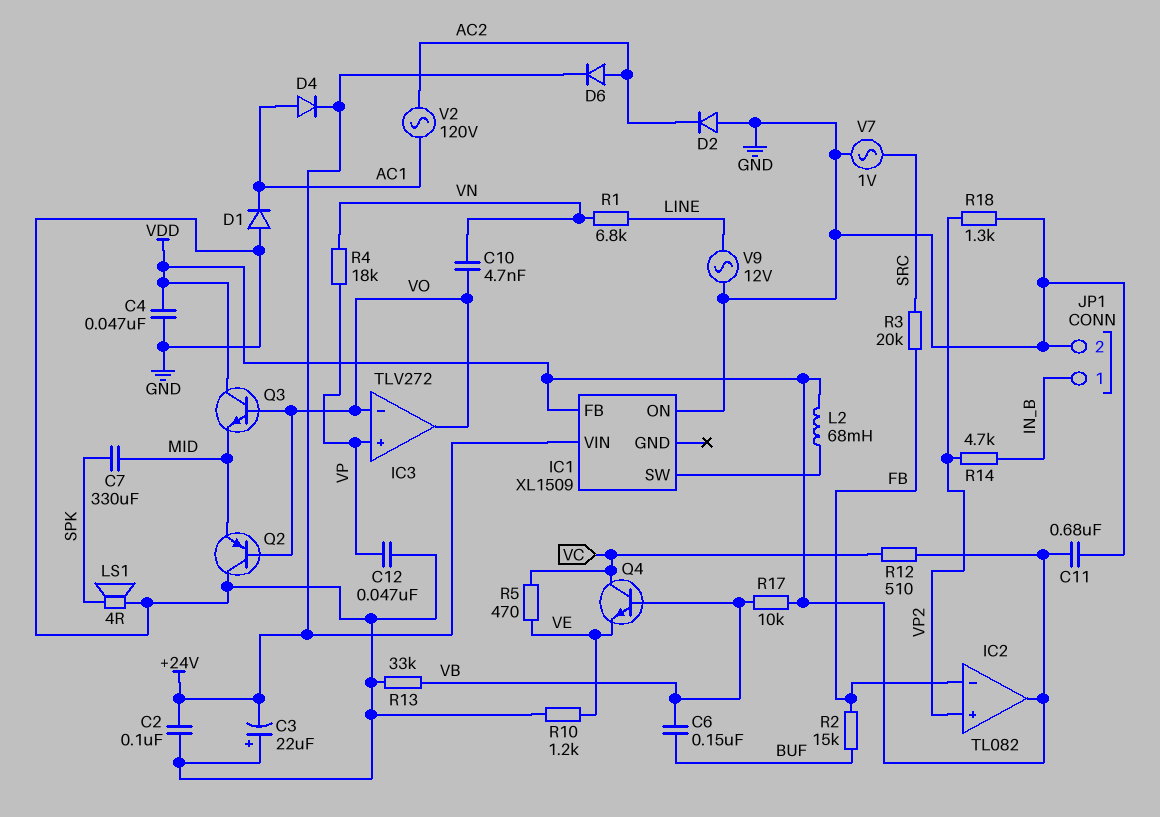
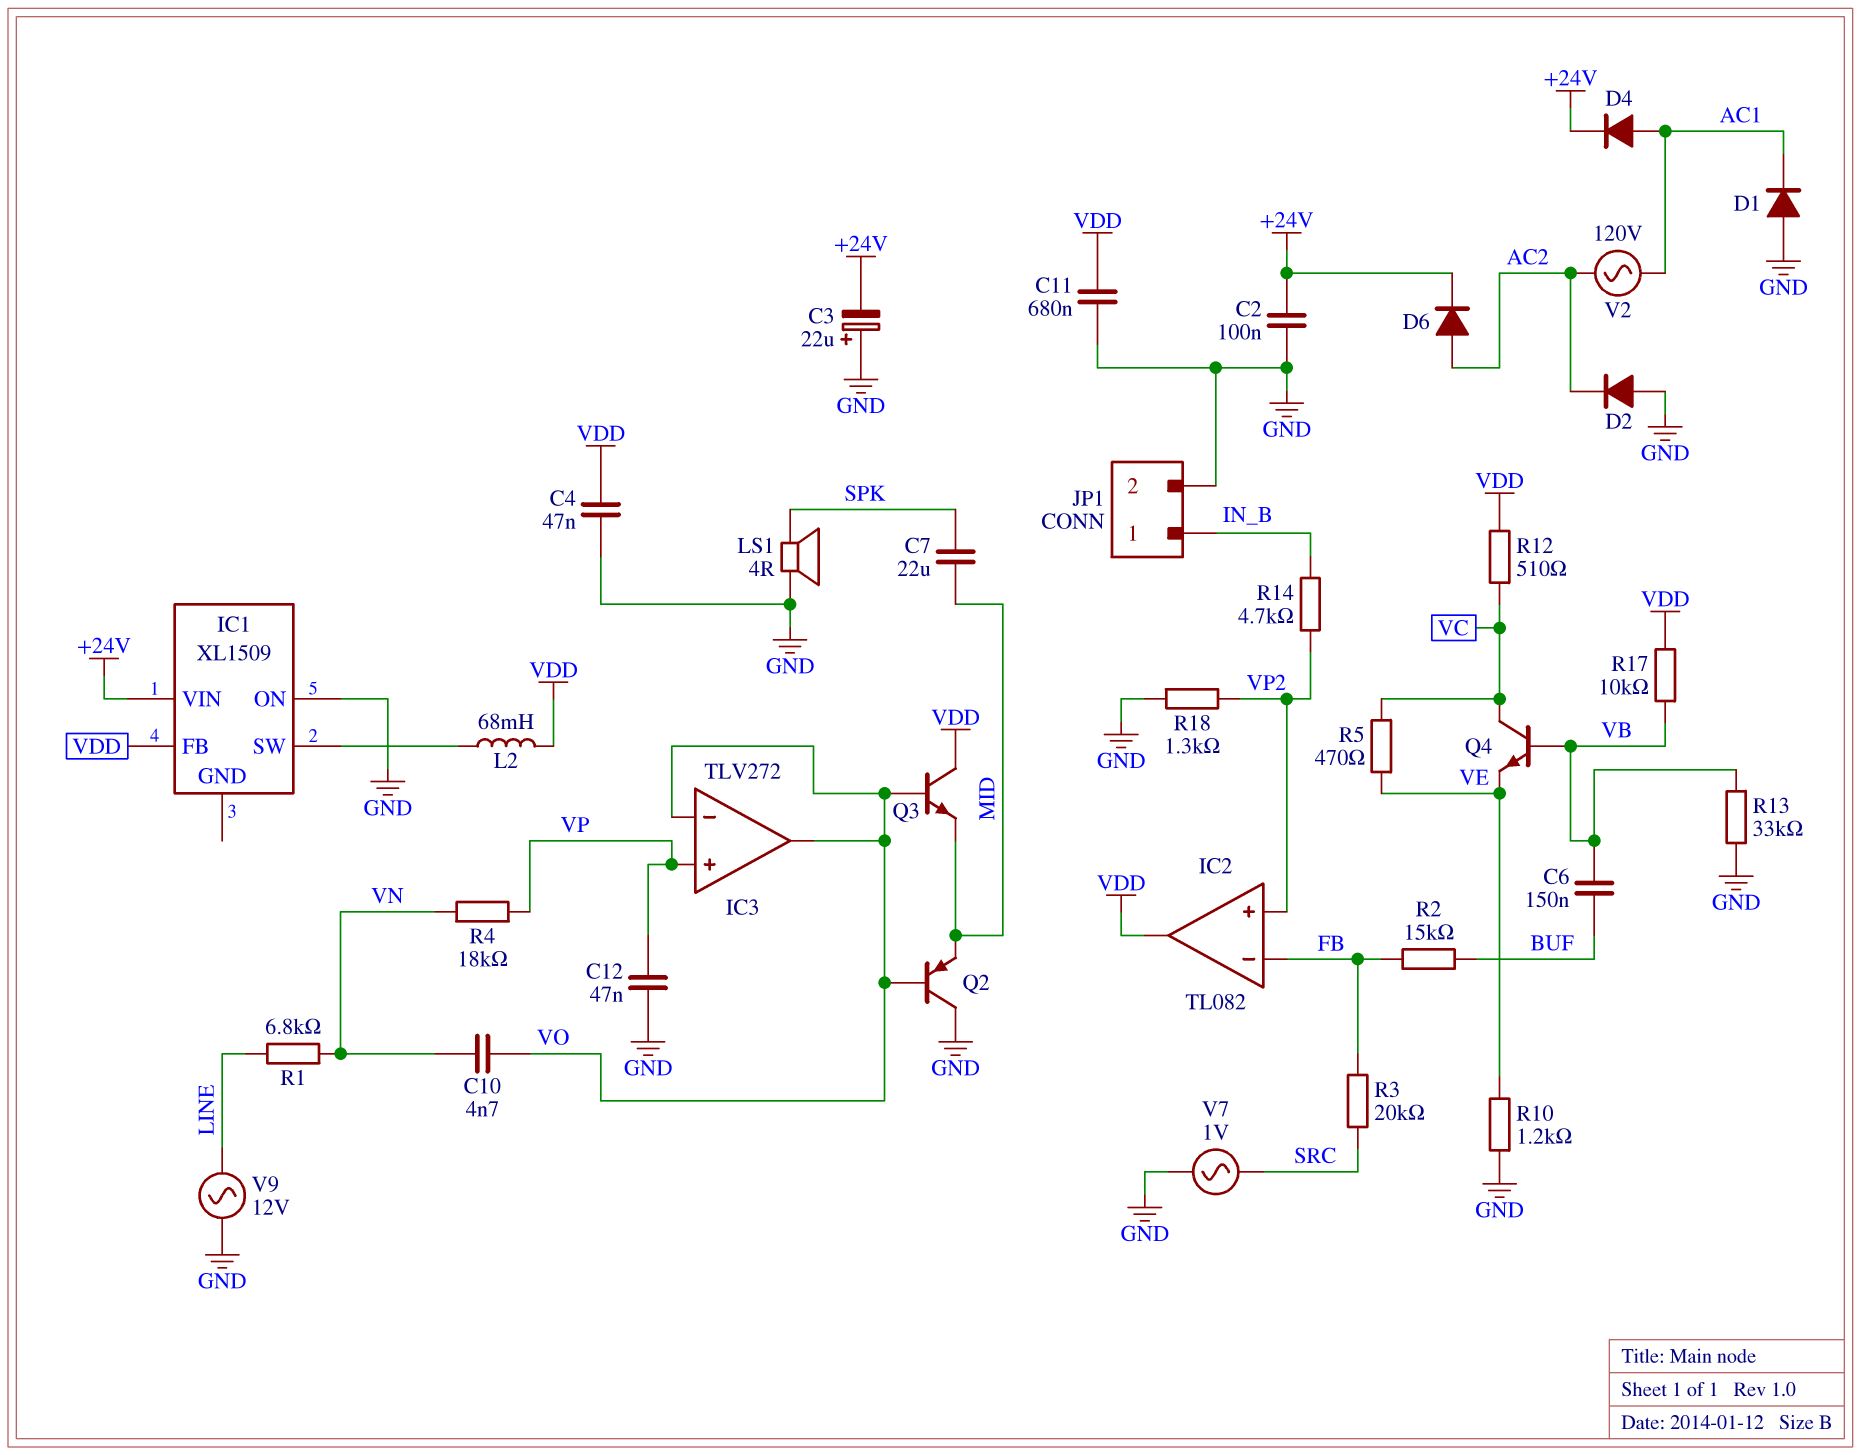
C7: 330uF (MID, SPK) -> 22uF (MID, SPK)

